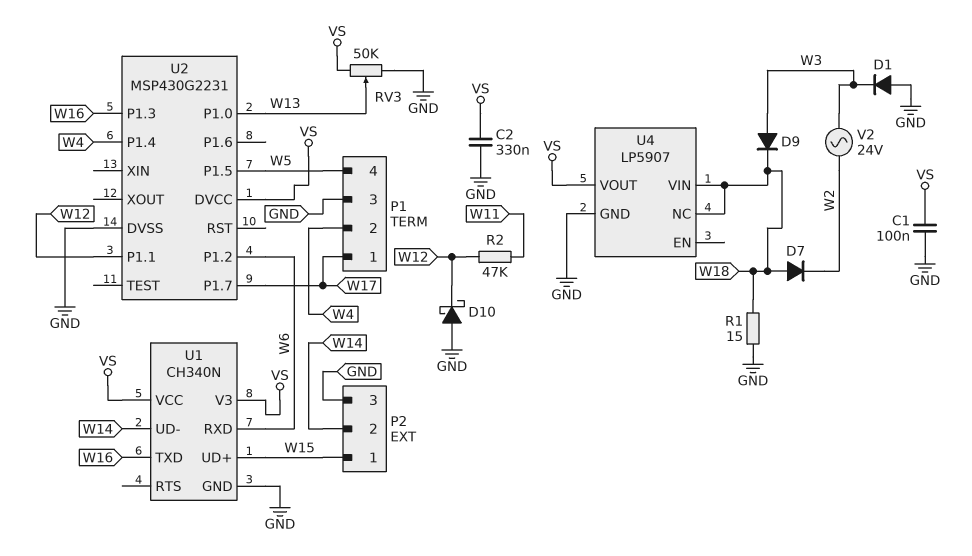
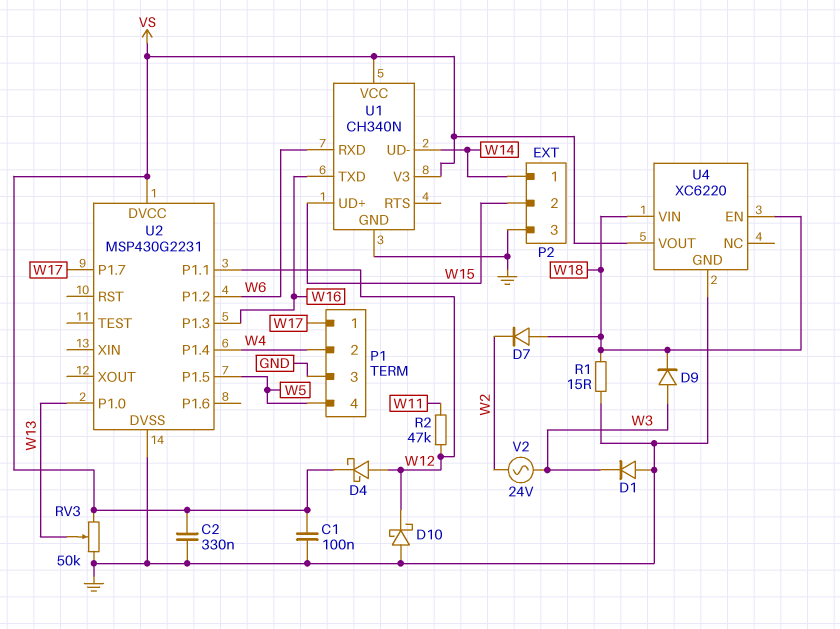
D4: none -> schottky (A W12, K VS)
P2 pin 1: W15 -> W14
P2 pin 2: W14 -> W15
U4: LP5907 -> XC6220
U4 pin EN: none -> W18
U4 pin NC: W18 -> none

